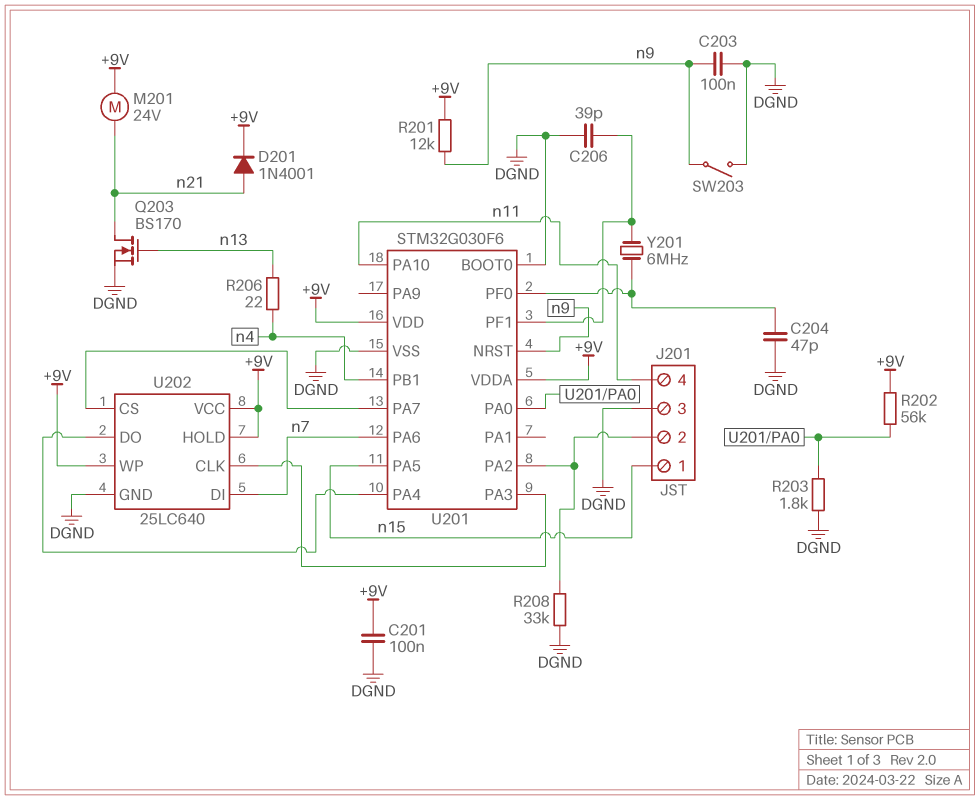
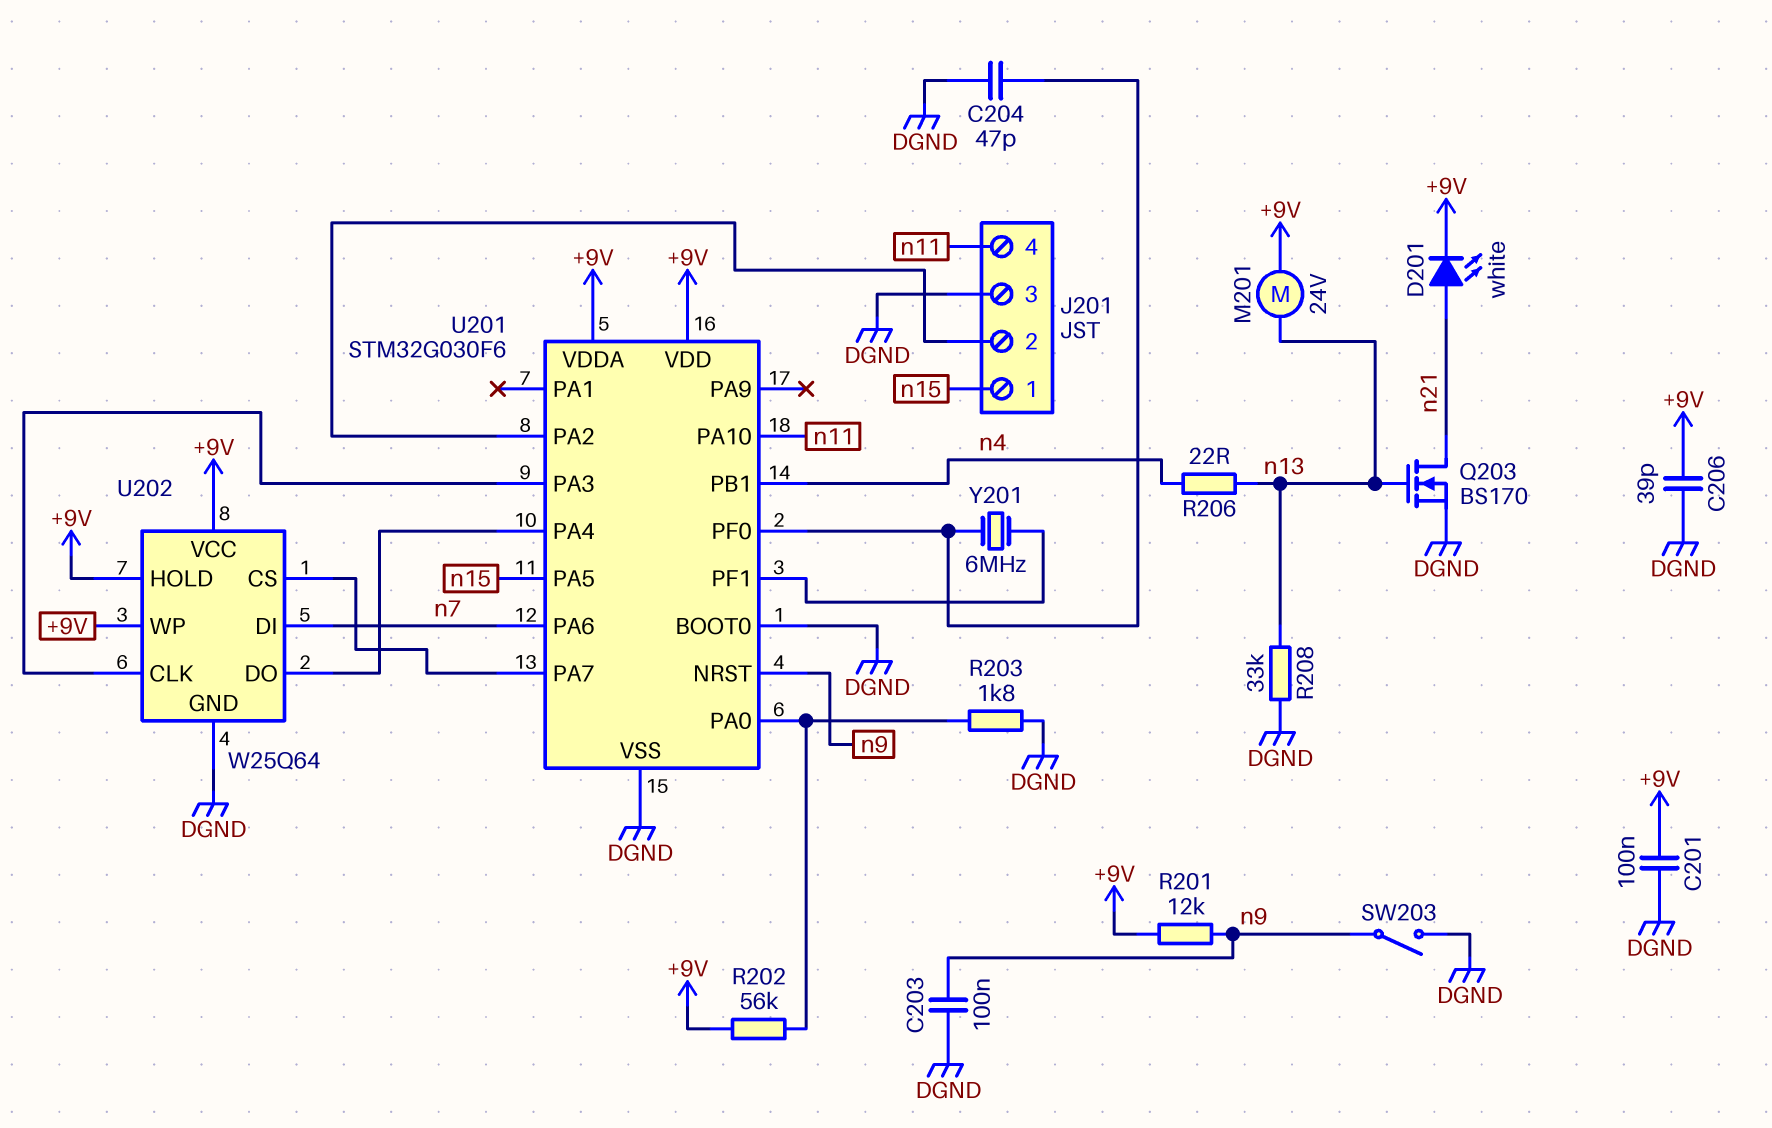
C206: 39pF (DGND, U201/PF1) -> 39pF (+9V, DGND)
D201: diode 1N4001 (A n21, K +9V) -> LED white (A n21, K +9V)
M201: motor 24V (+9V, n21) -> motor 24V (+9V, n13)
R208: 33k (DGND, J201/2) -> 33k (DGND, n13)
U202: 25LC640 -> W25Q64

